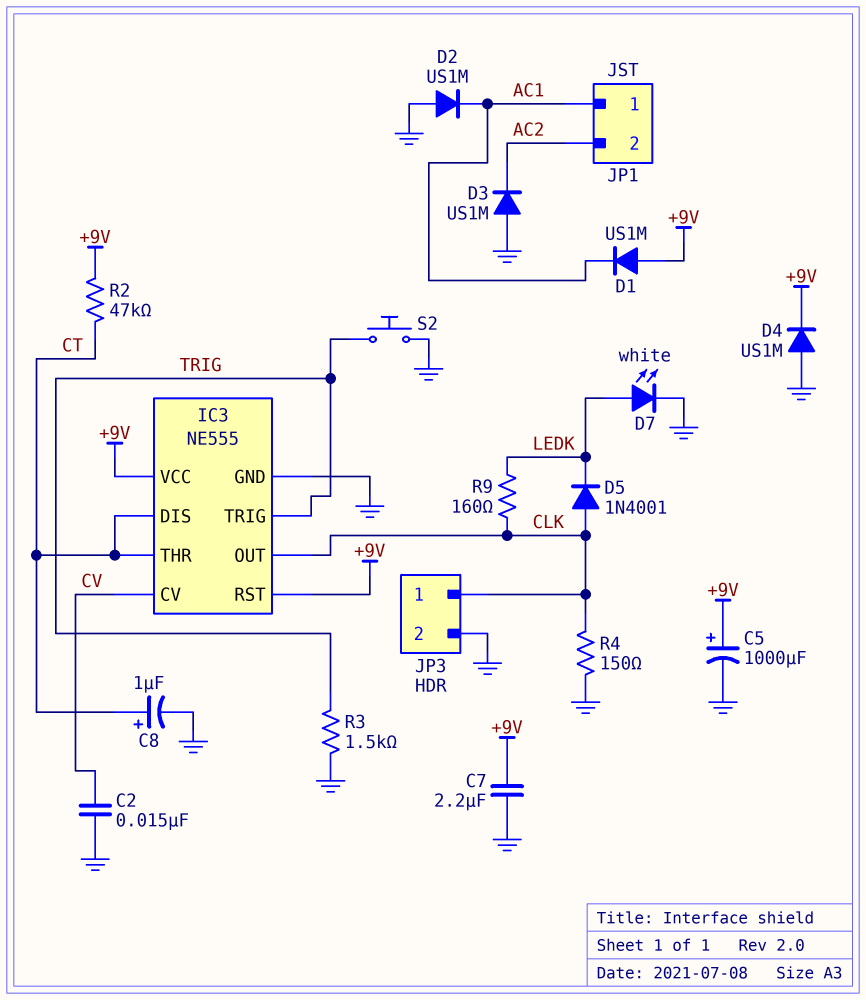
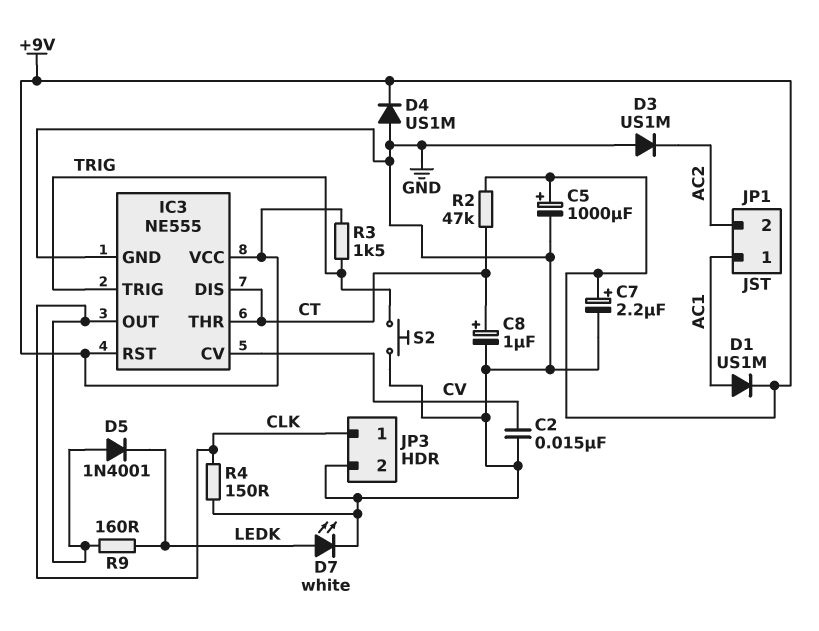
C7: 2.2uF (+9V, GND) -> 2.2uF (plus +9V, minus GND)
D1: diode US1M (A +9V, K AC1) -> diode US1M (A AC1, K +9V)
D2: diode US1M (A GND, K AC1) -> none
R3: 1.5k (GND, TRIG) -> 1.5k (+9V, TRIG)

